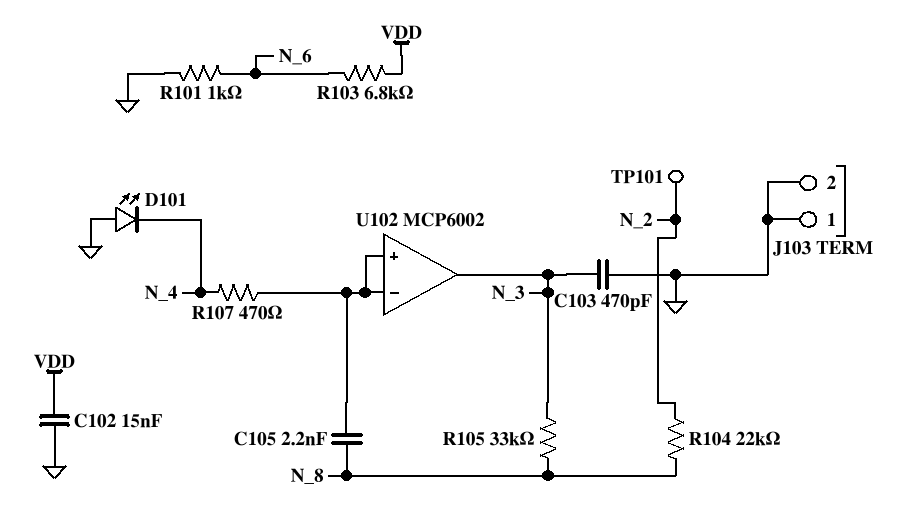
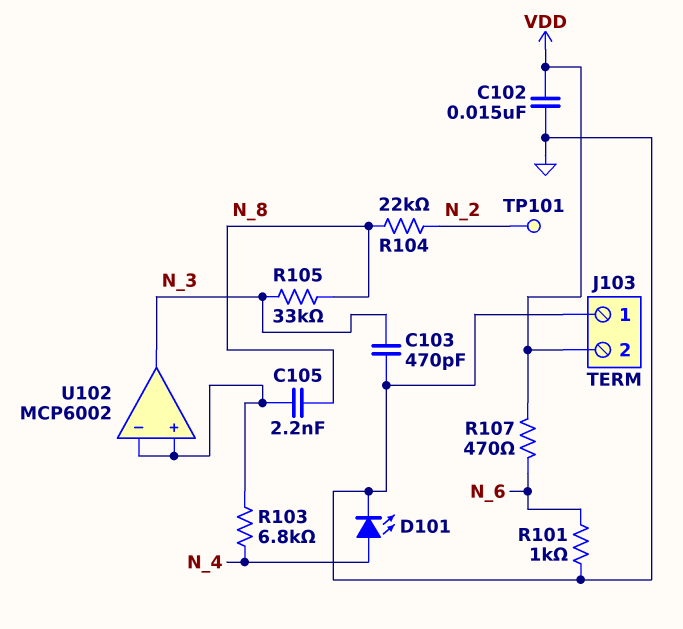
D101: LED (A GND, K N_4) -> LED (A N_4, K GND)
J103 pin 2: GND -> VDD
R103: 6.8k (N_6, VDD) -> 6.8k (N_4, U102/in+)
R107: 470 (N_4, U102/in+) -> 470 (N_6, VDD)

